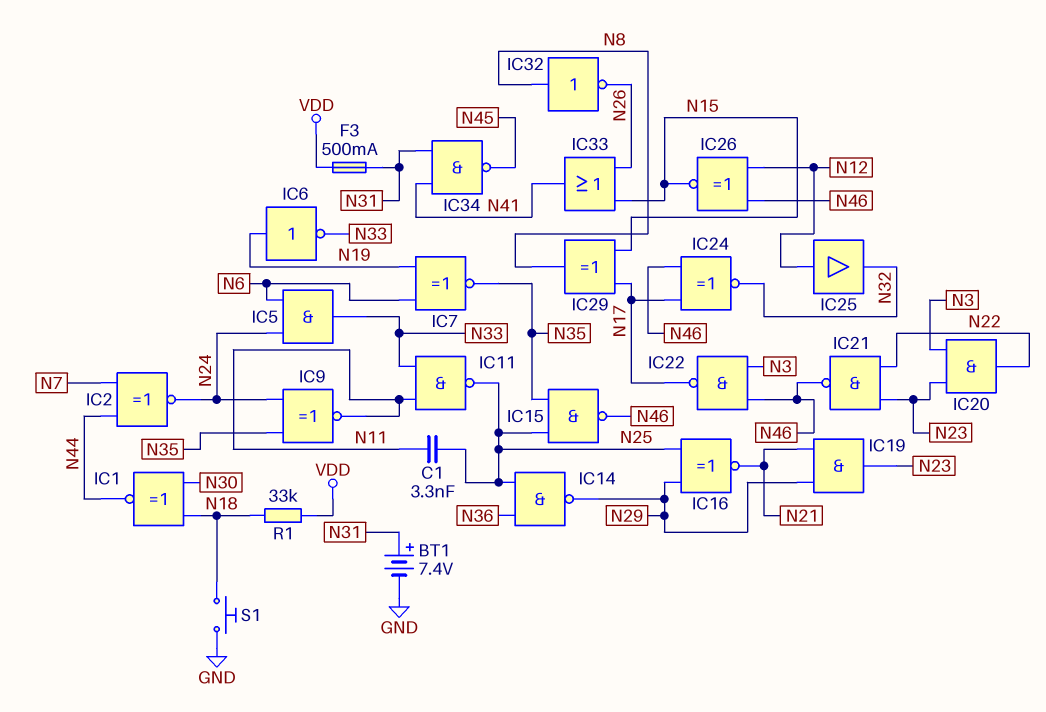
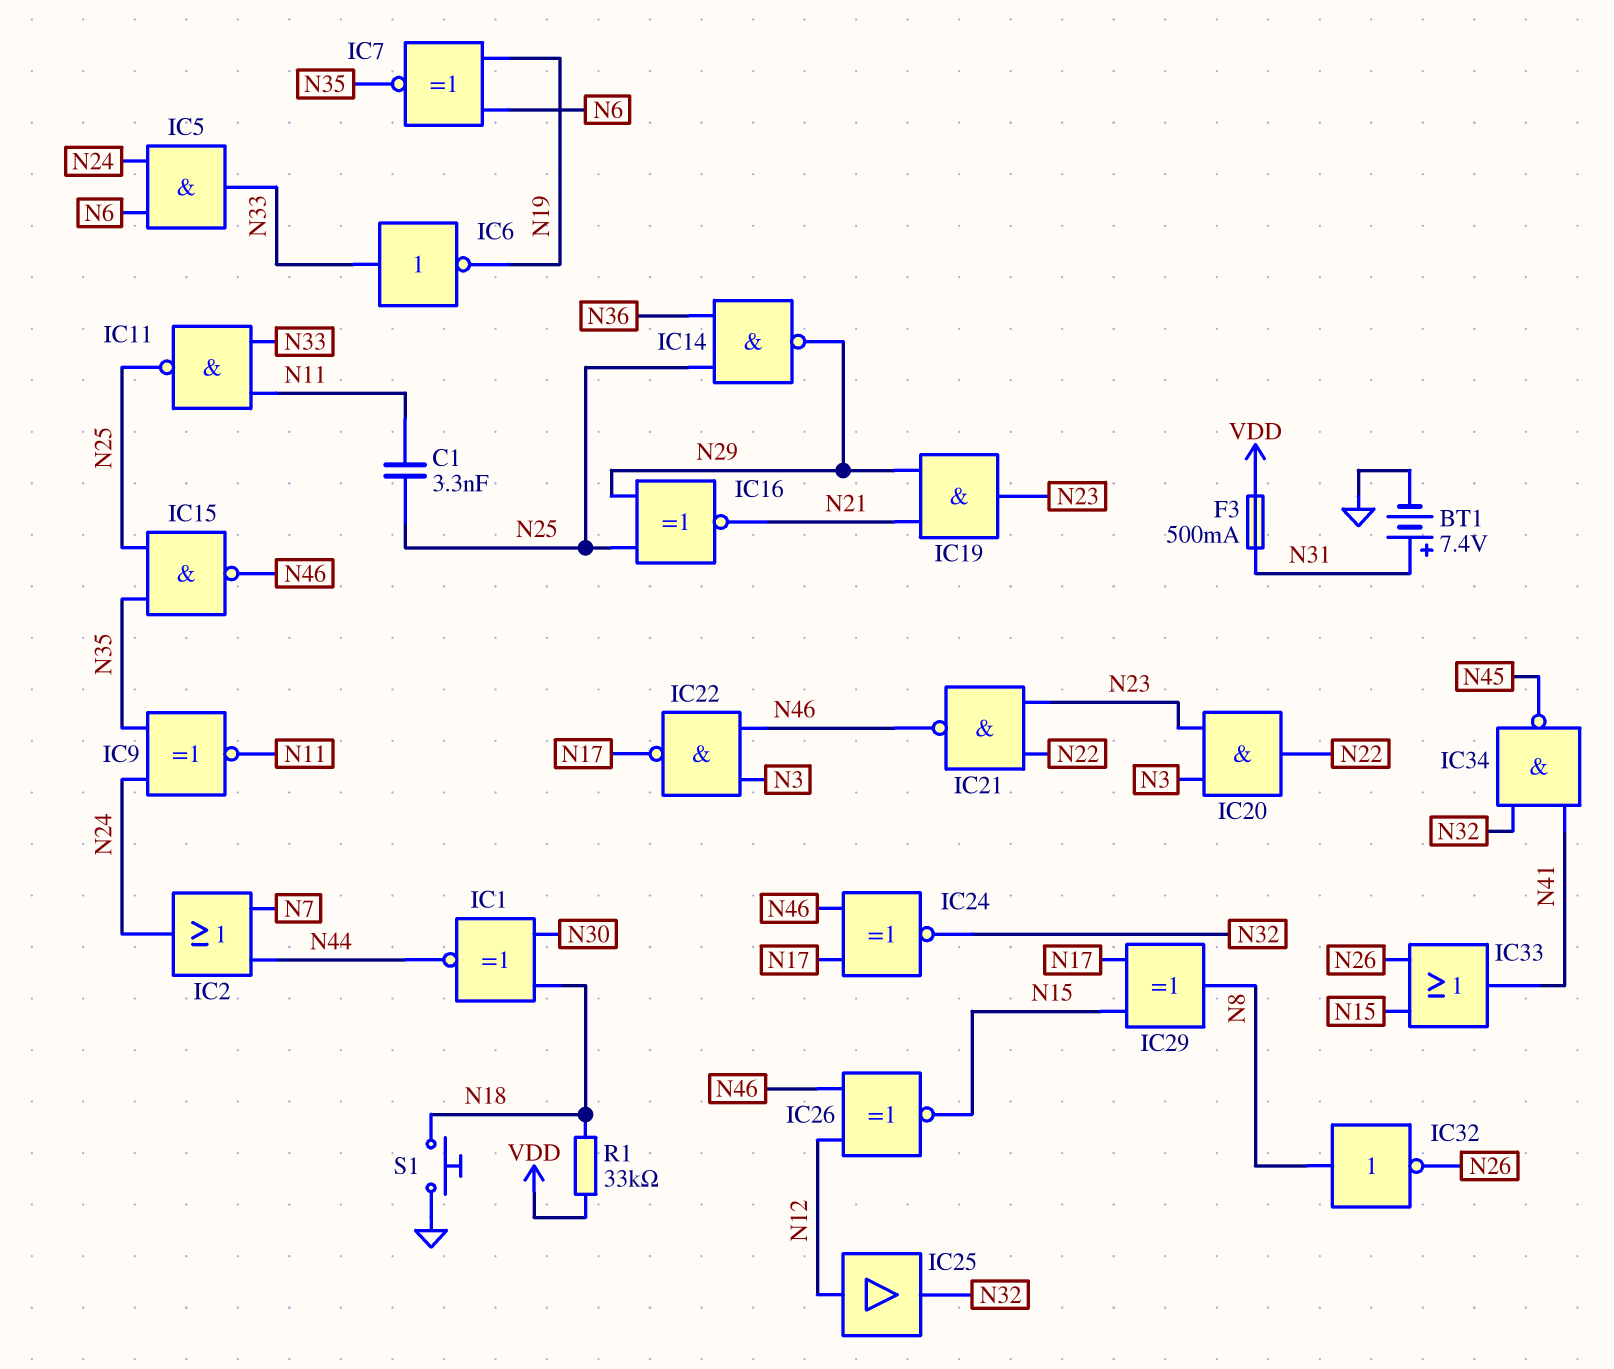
IC2: XNOR (in N7, in N44, out N24) -> OR (in N7, in N44, out N24)
IC6: NOT (in N19, out N33) -> NOT (in N33, out N19)
IC34: NAND (in N31, in N41, out N45) -> NAND (in N32, in N41, out N45)

